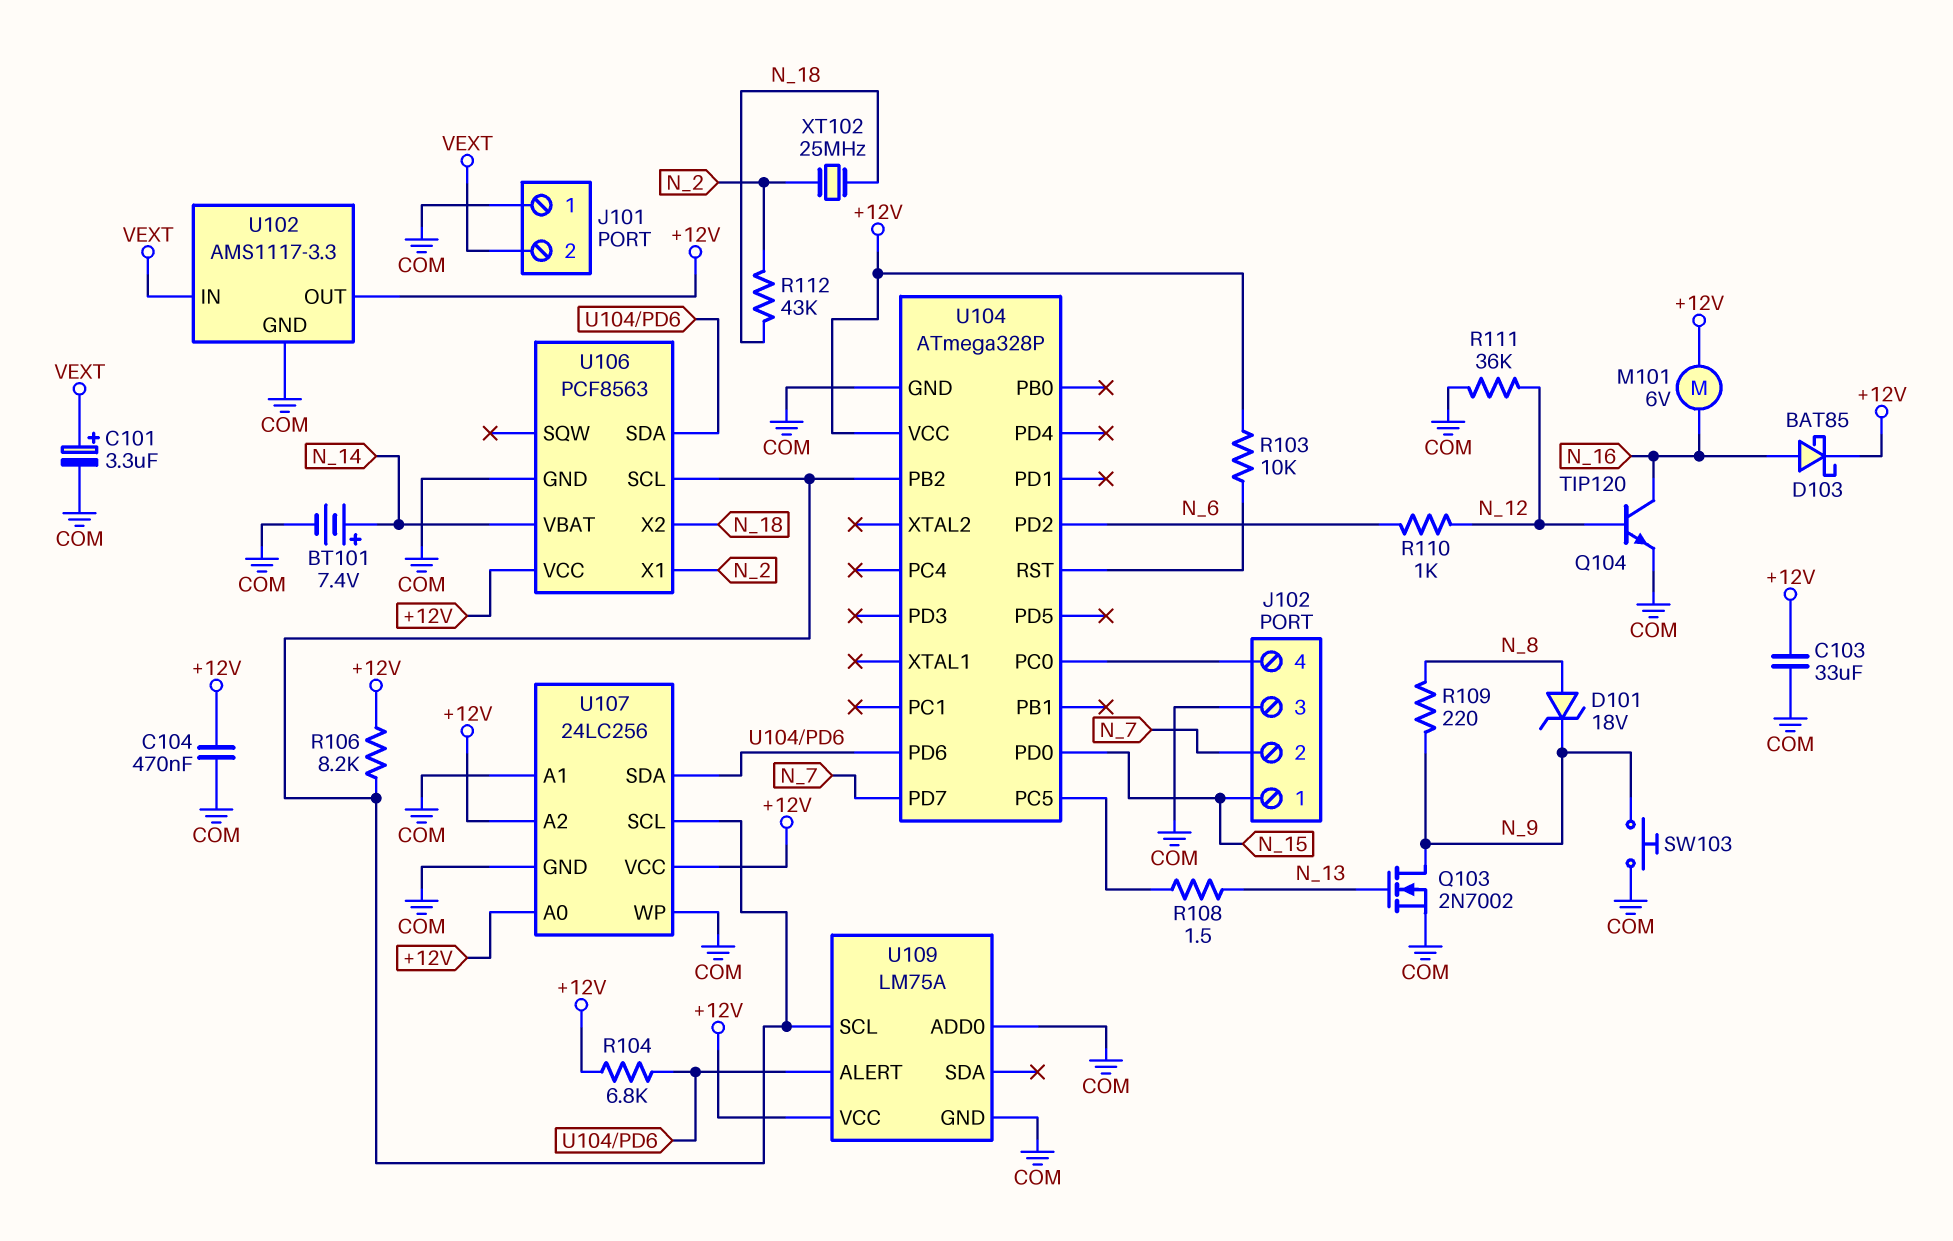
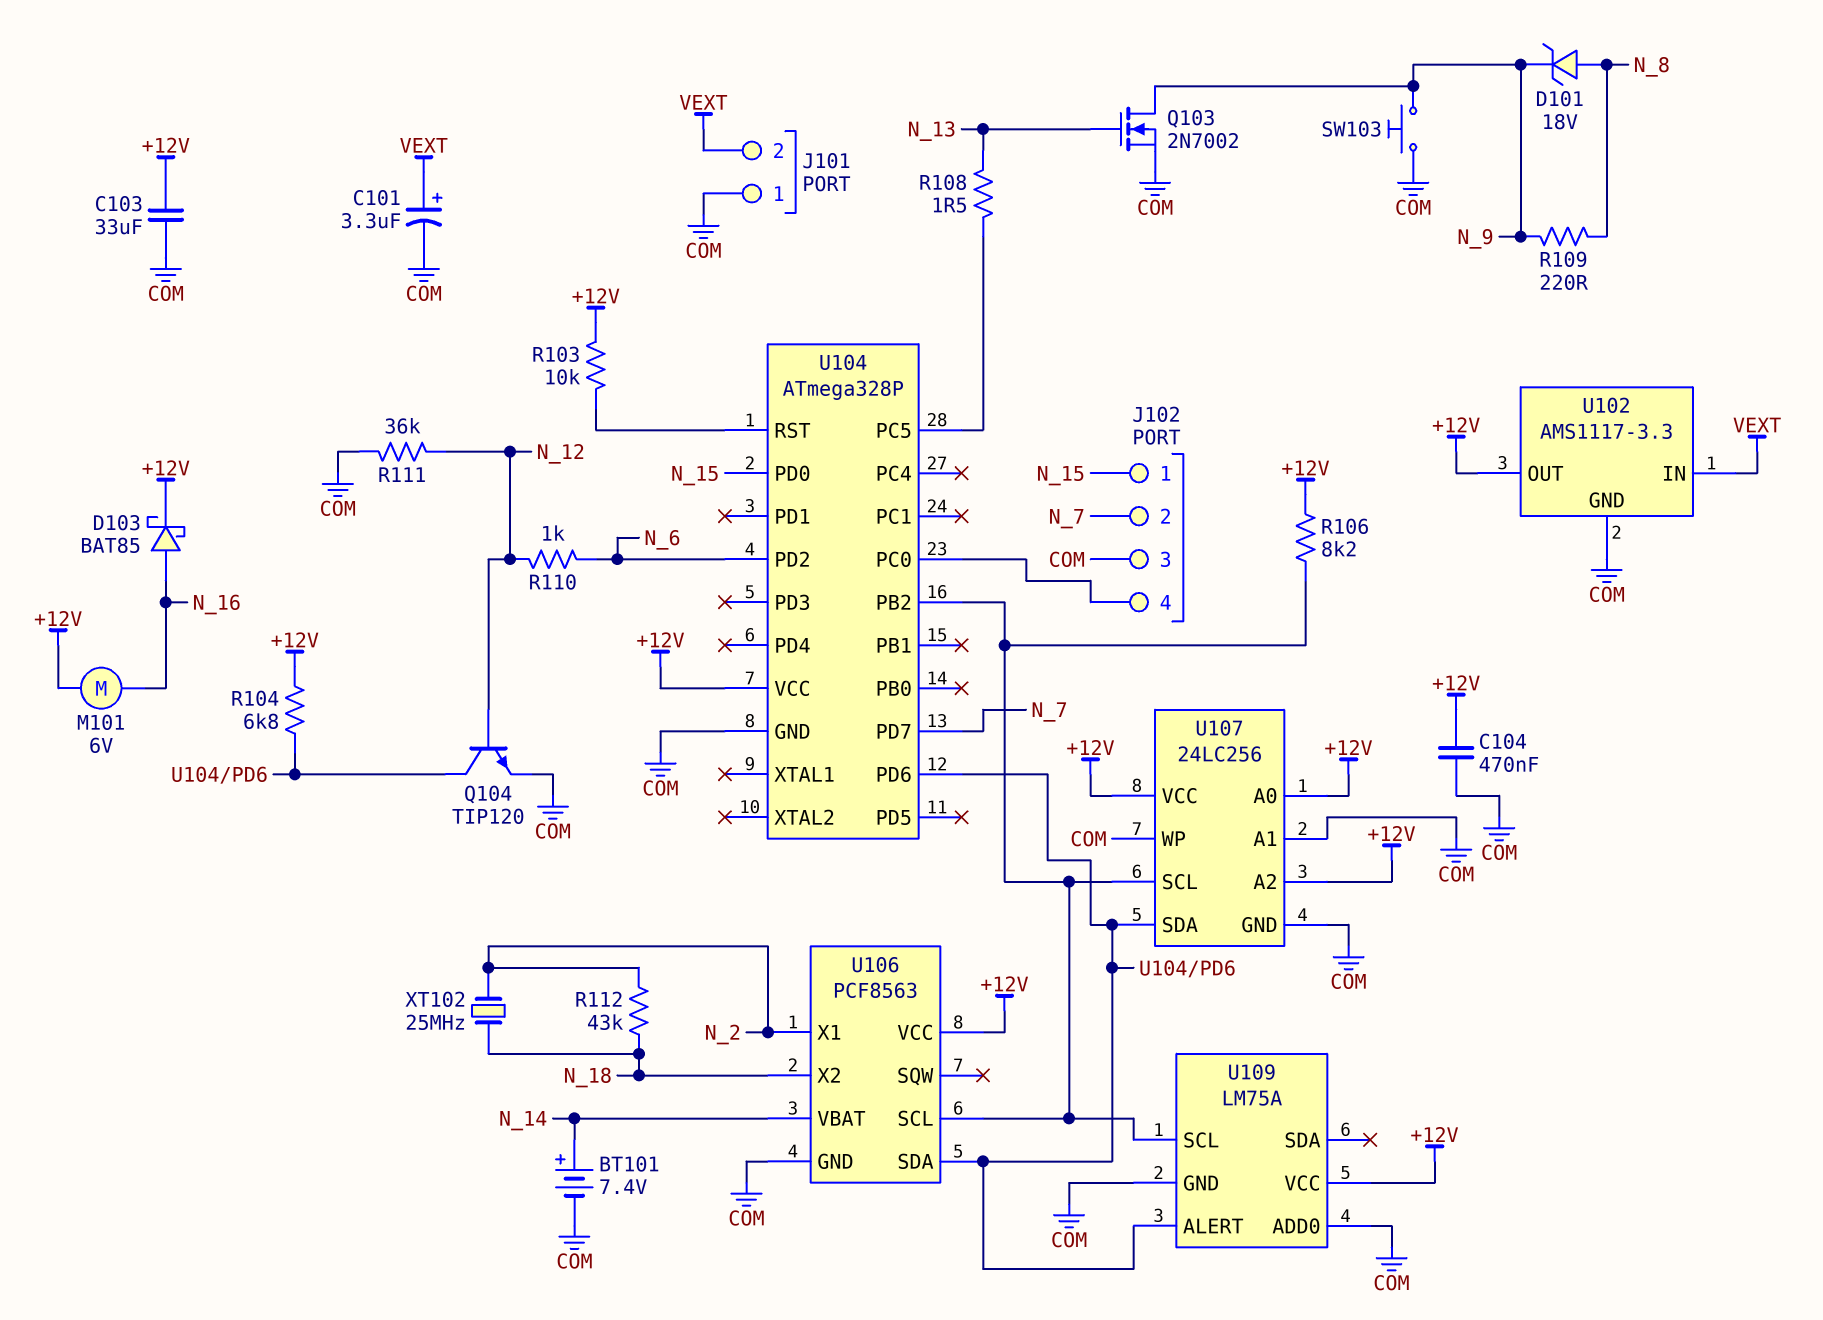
Q104: NPN TIP120 (B N_12, C N_16, E COM) -> NPN TIP120 (B N_12, C U104/PD6, E COM)

